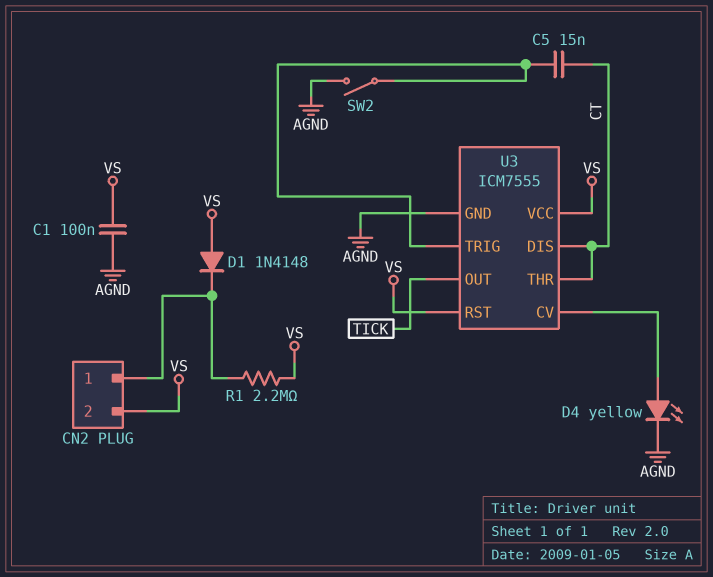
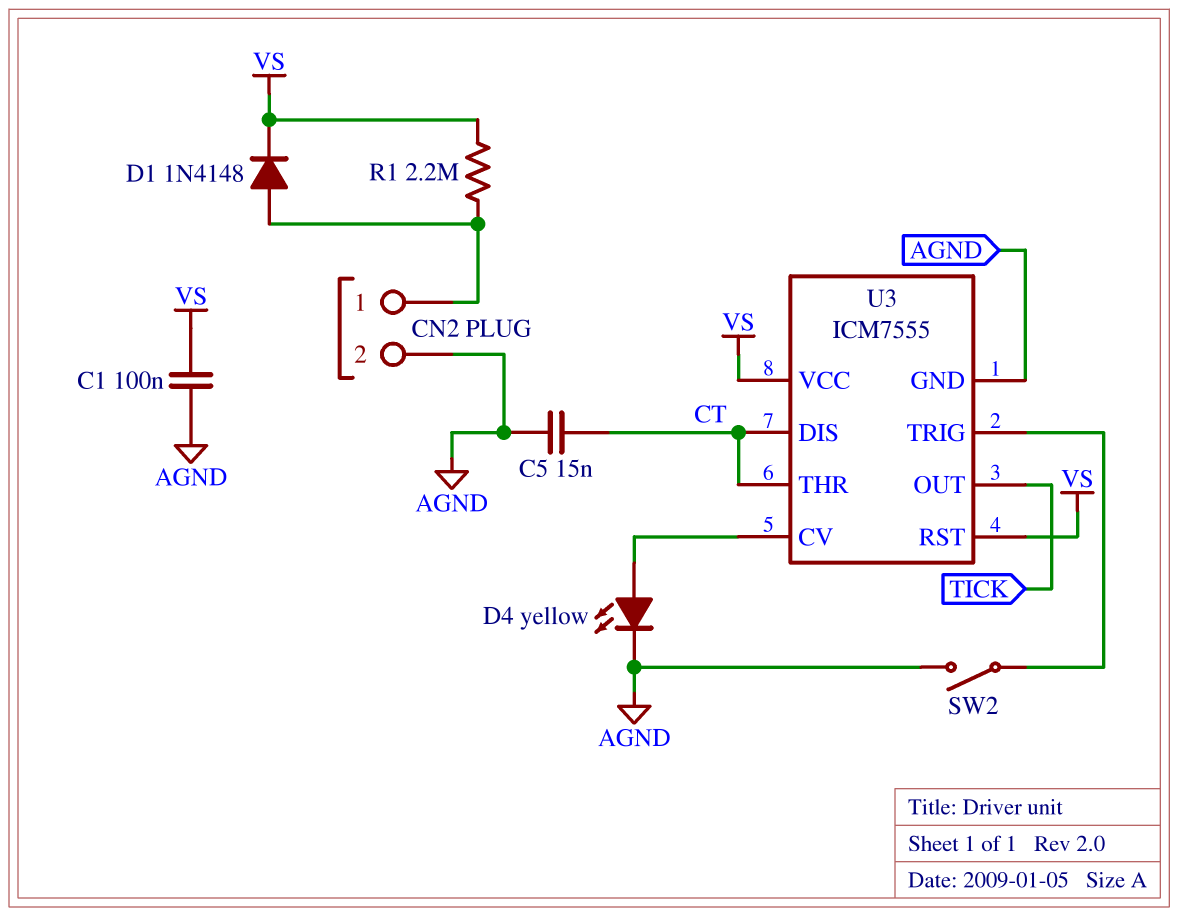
C5: 15nF (CT, U3/TRIG) -> 15nF (AGND, CT)
CN2 pin 2: VS -> AGND
D1: diode 1N4148 (A VS, K CN2/1) -> diode 1N4148 (A CN2/1, K VS)

